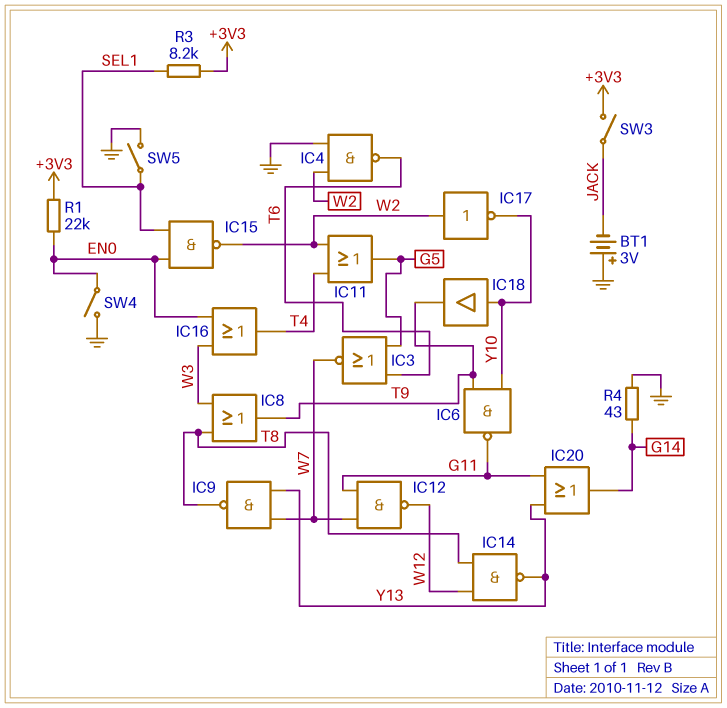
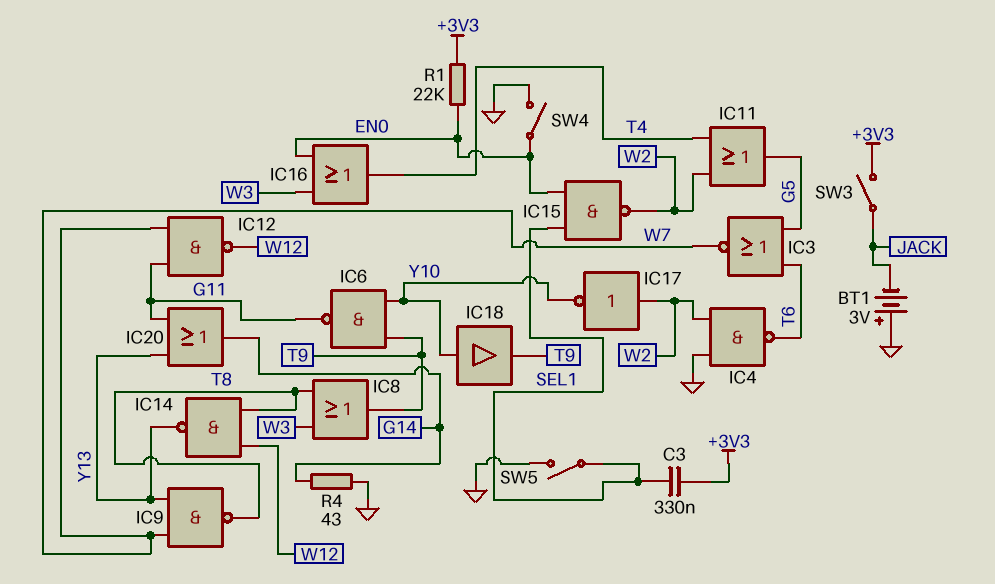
C3: none -> 330nF (+3V3, SEL1)
R3: 8.2k (+3V3, SEL1) -> none

